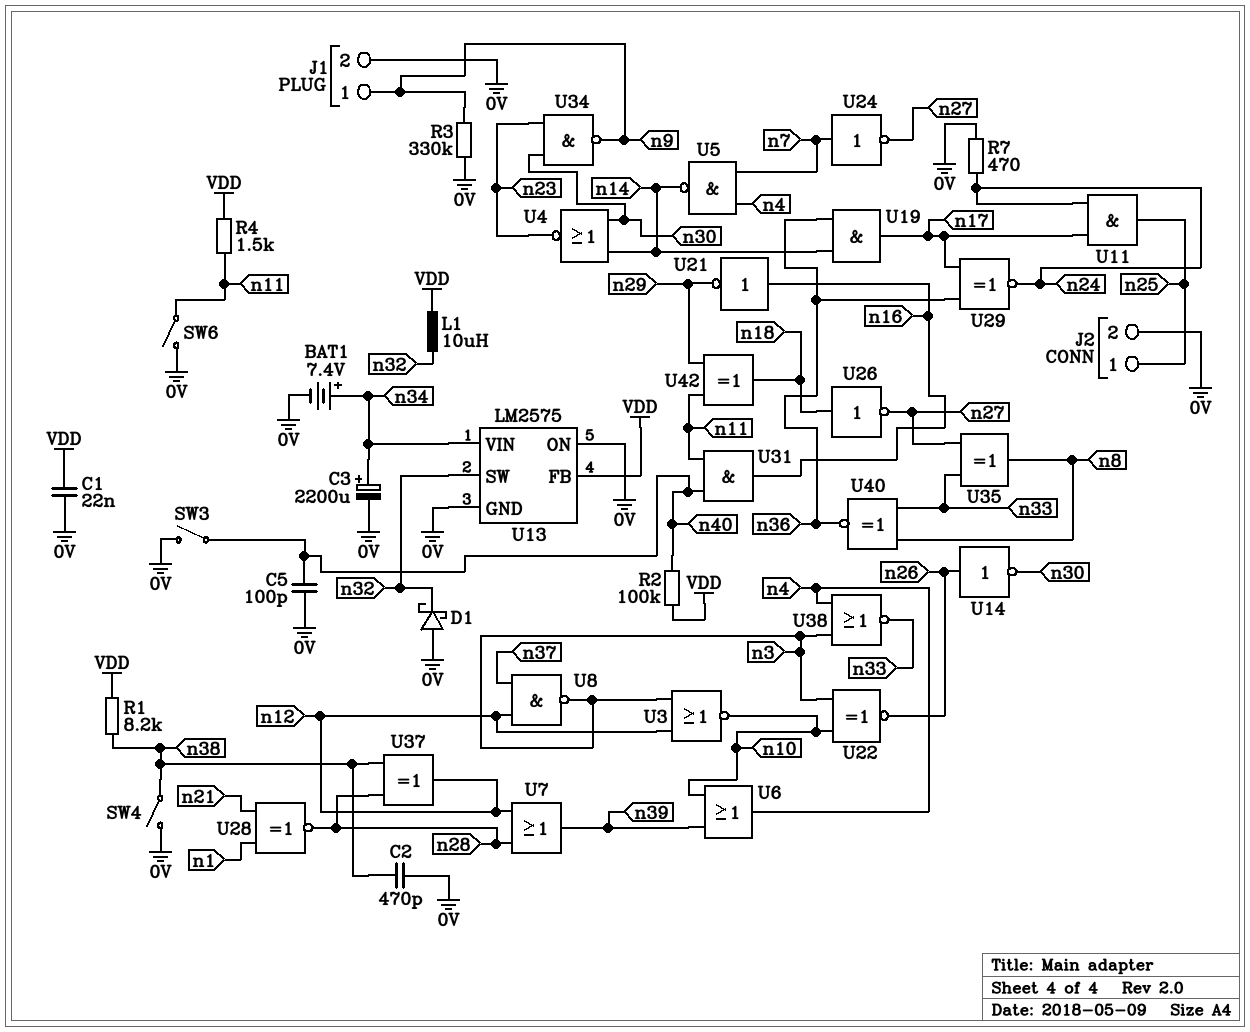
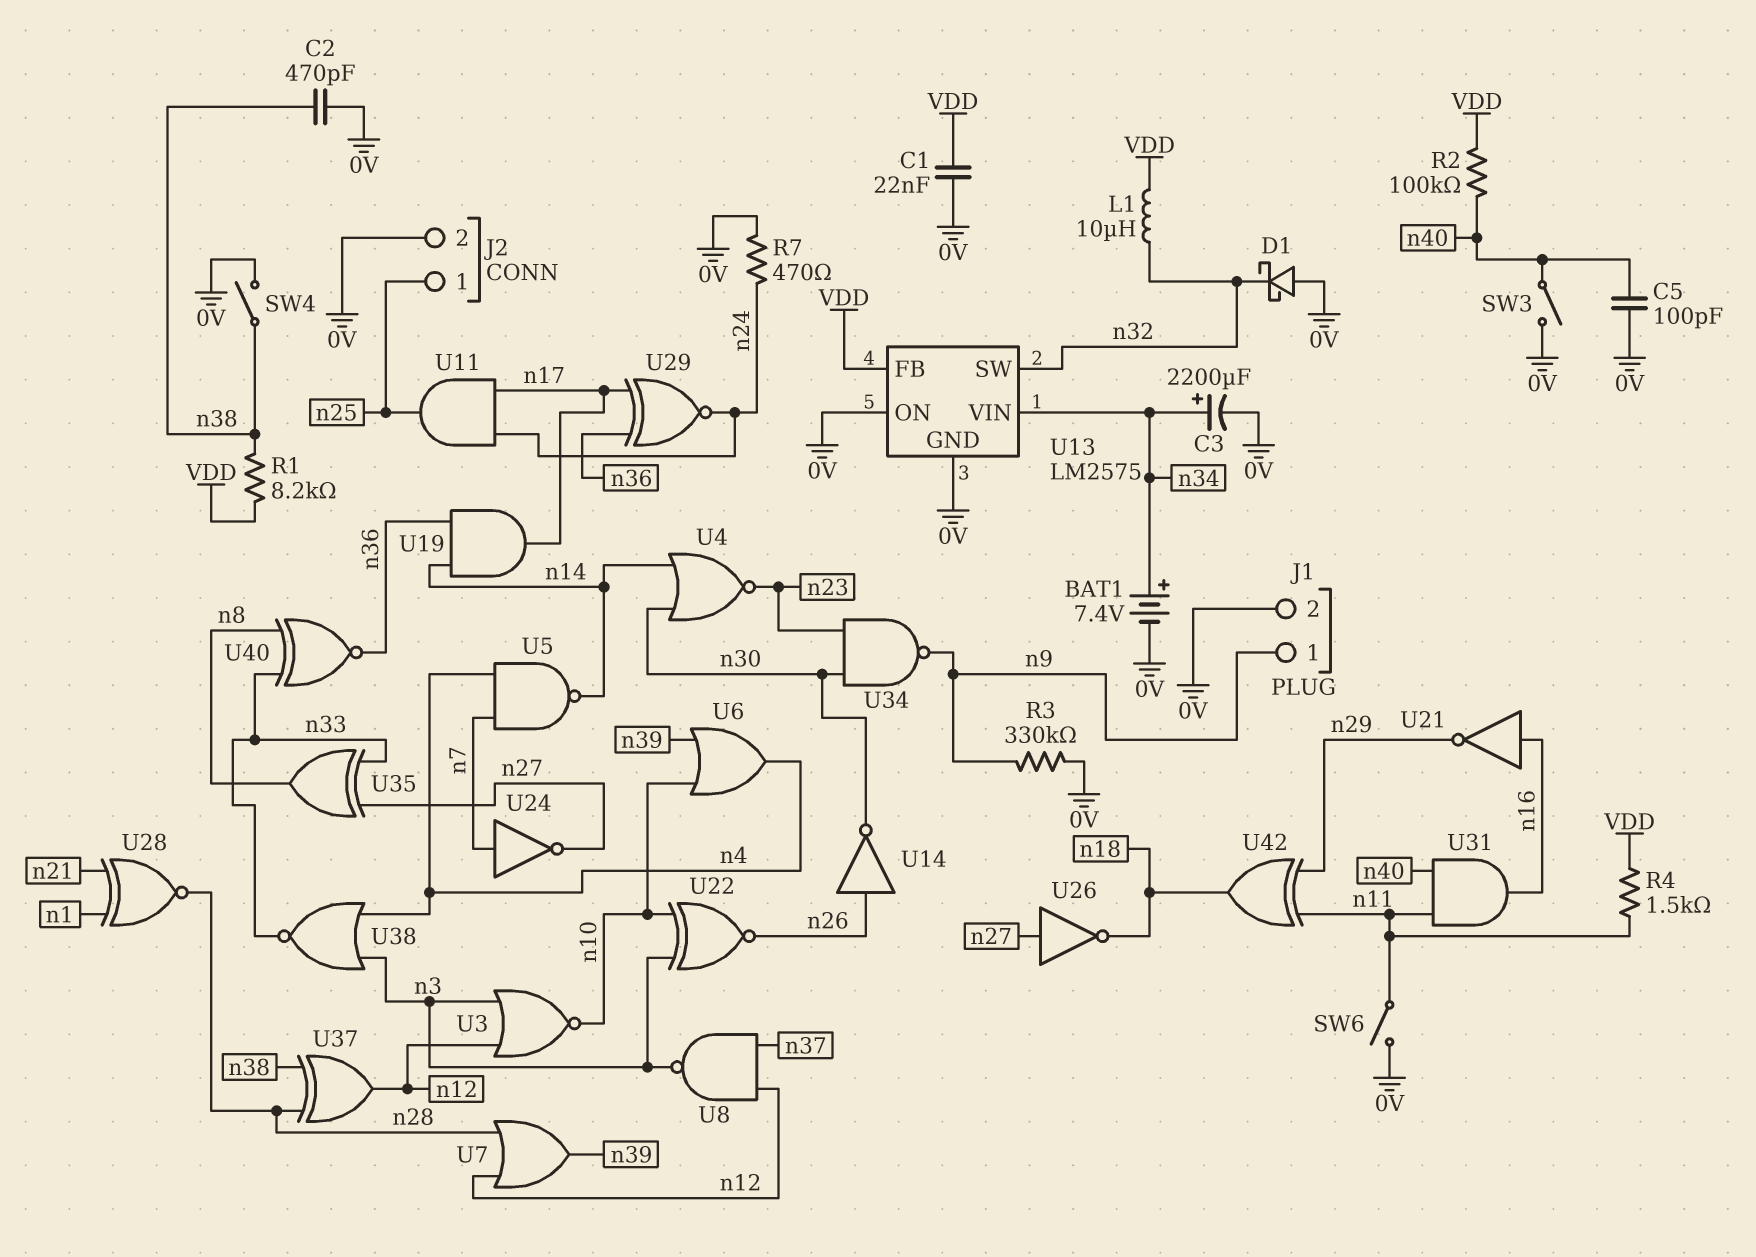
U26: NOT (in n18, out n27) -> NOT (in n27, out n18)

